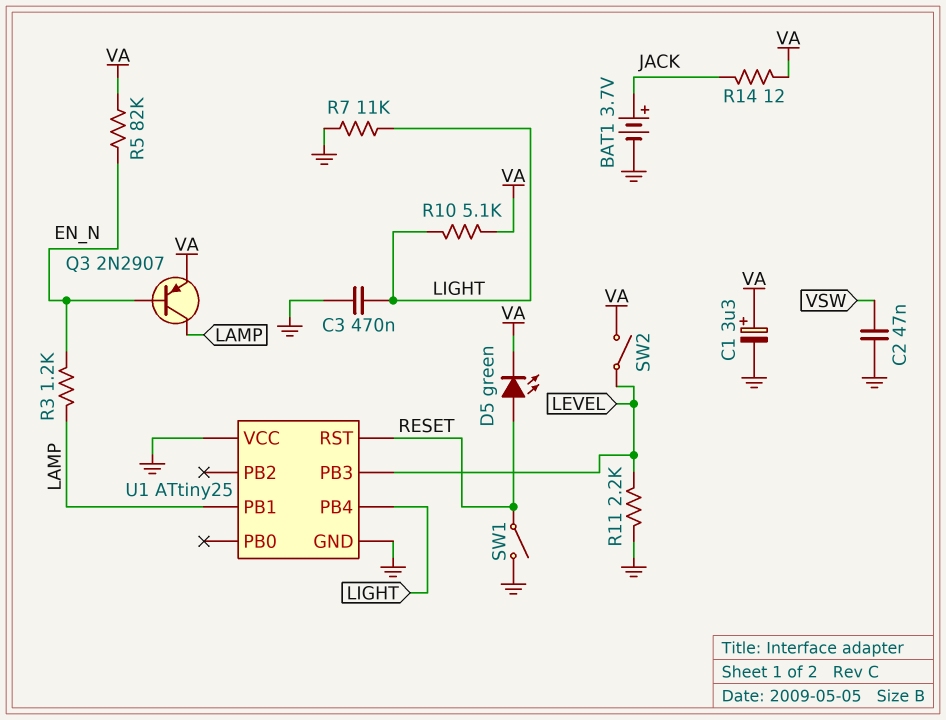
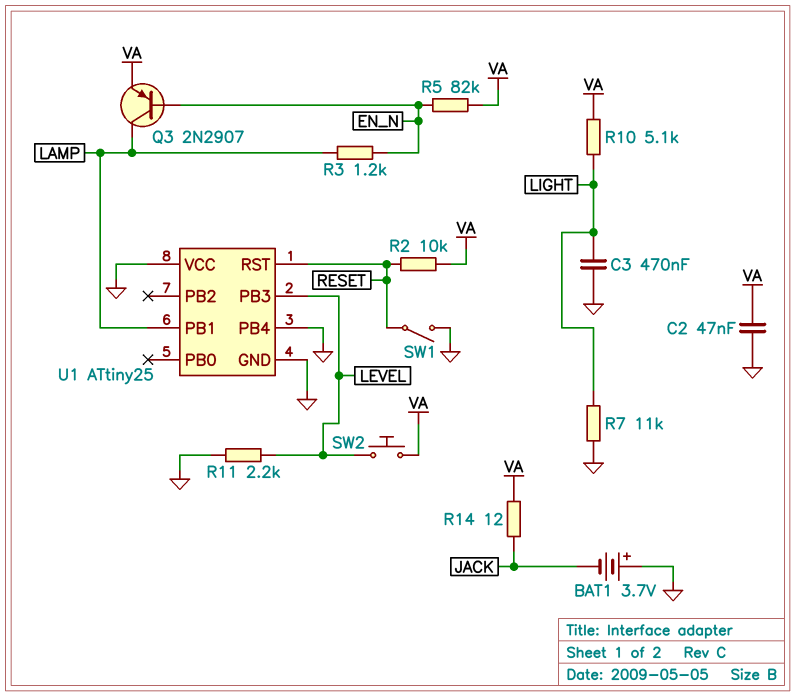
BAT1: 3.7V (plus JACK, minus GND) -> 3.7V (plus GND, minus JACK)
C1: 3.3uF (plus VA, minus GND) -> none
C2: 47nF (GND, VSW) -> 47nF (GND, VA)
D5: LED green (A RESET, K VA) -> none
R2: none -> 10k (RESET, VA)
SW2: switch (LEVEL, VA) -> button (LEVEL, VA)
U1 pin PB4: LIGHT -> GND

